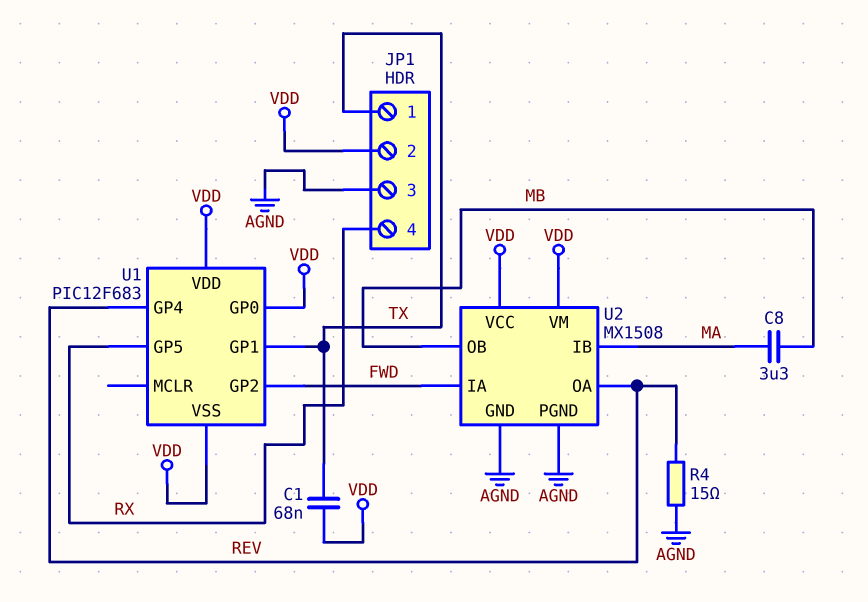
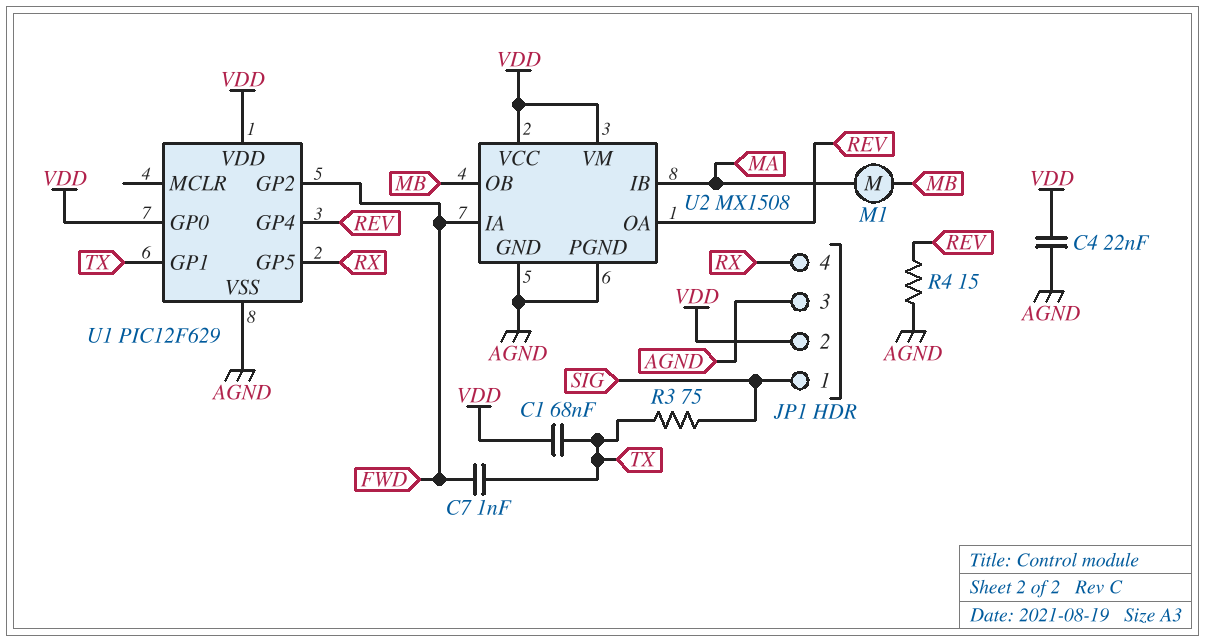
C4: none -> 22nF (AGND, VDD)
C7: none -> 1nF (FWD, TX)
C8: 3.3uF (MA, MB) -> none
JP1 pin 1: TX -> SIG
M1: none -> motor (MA, MB)
R3: none -> 75 (SIG, TX)
U1: PIC12F683 -> PIC12F629
U1 pin VSS: VDD -> AGND

